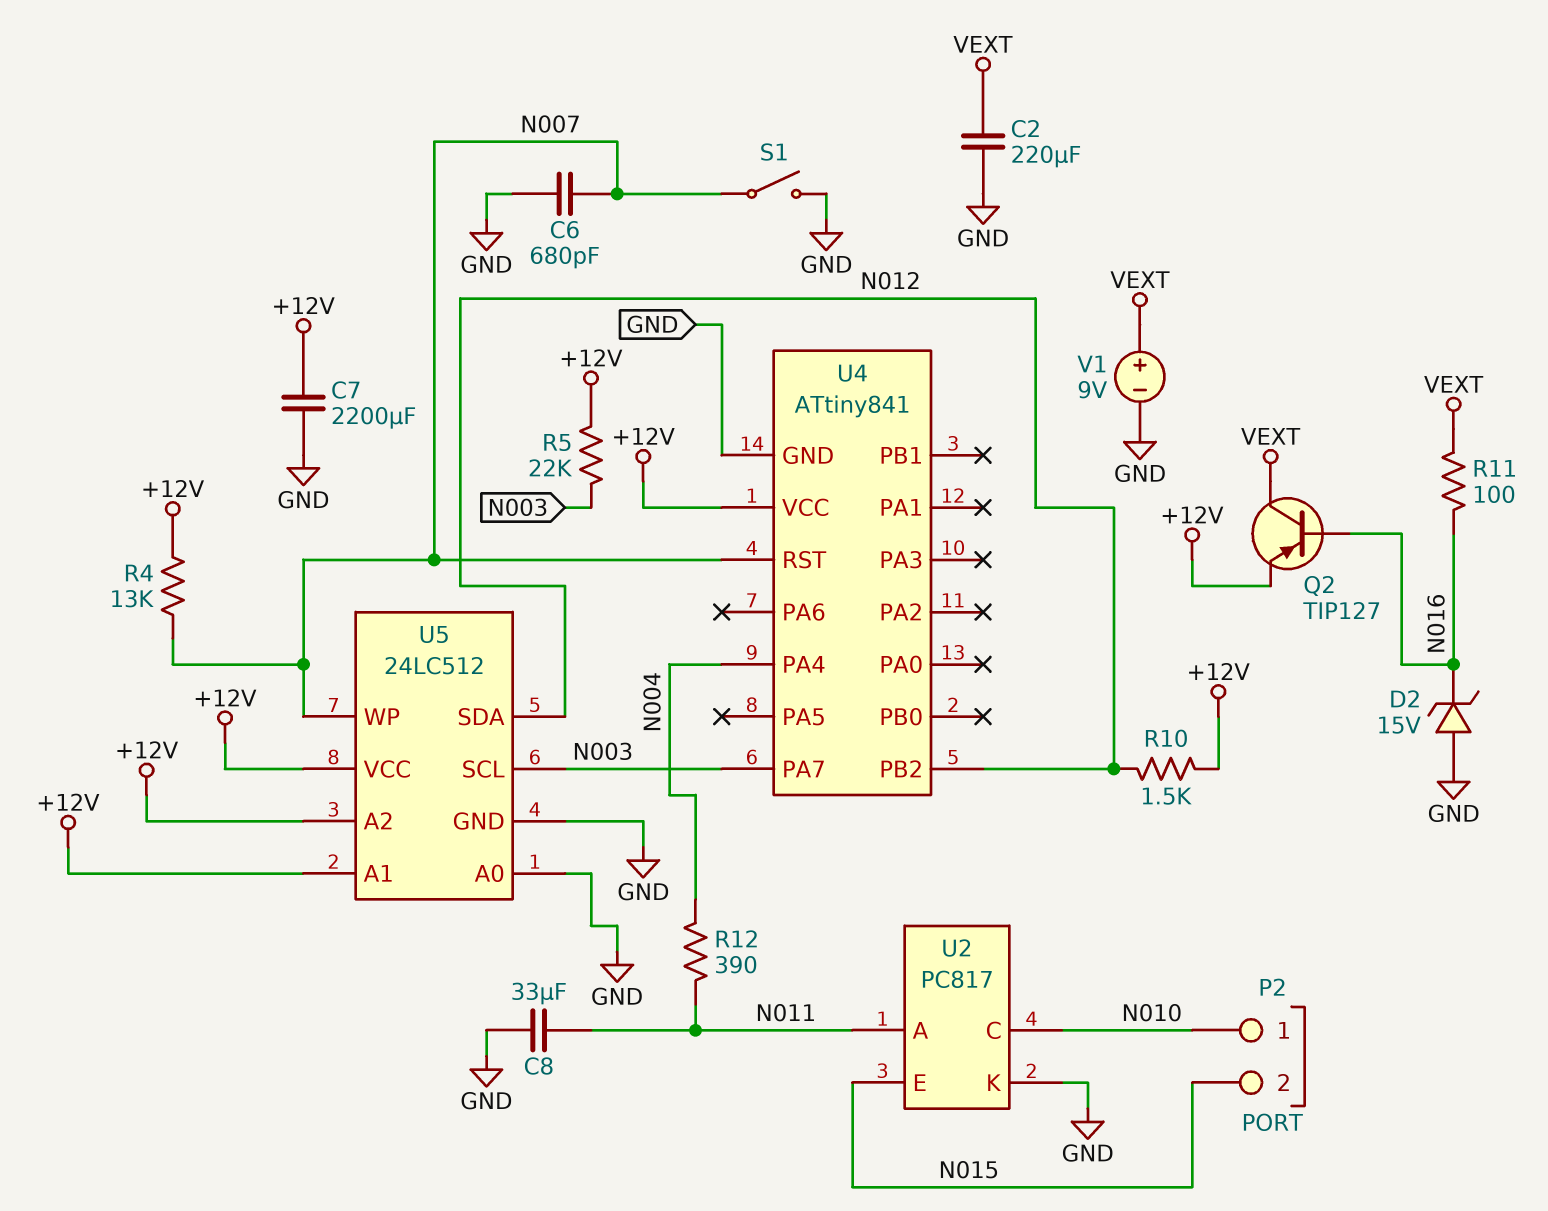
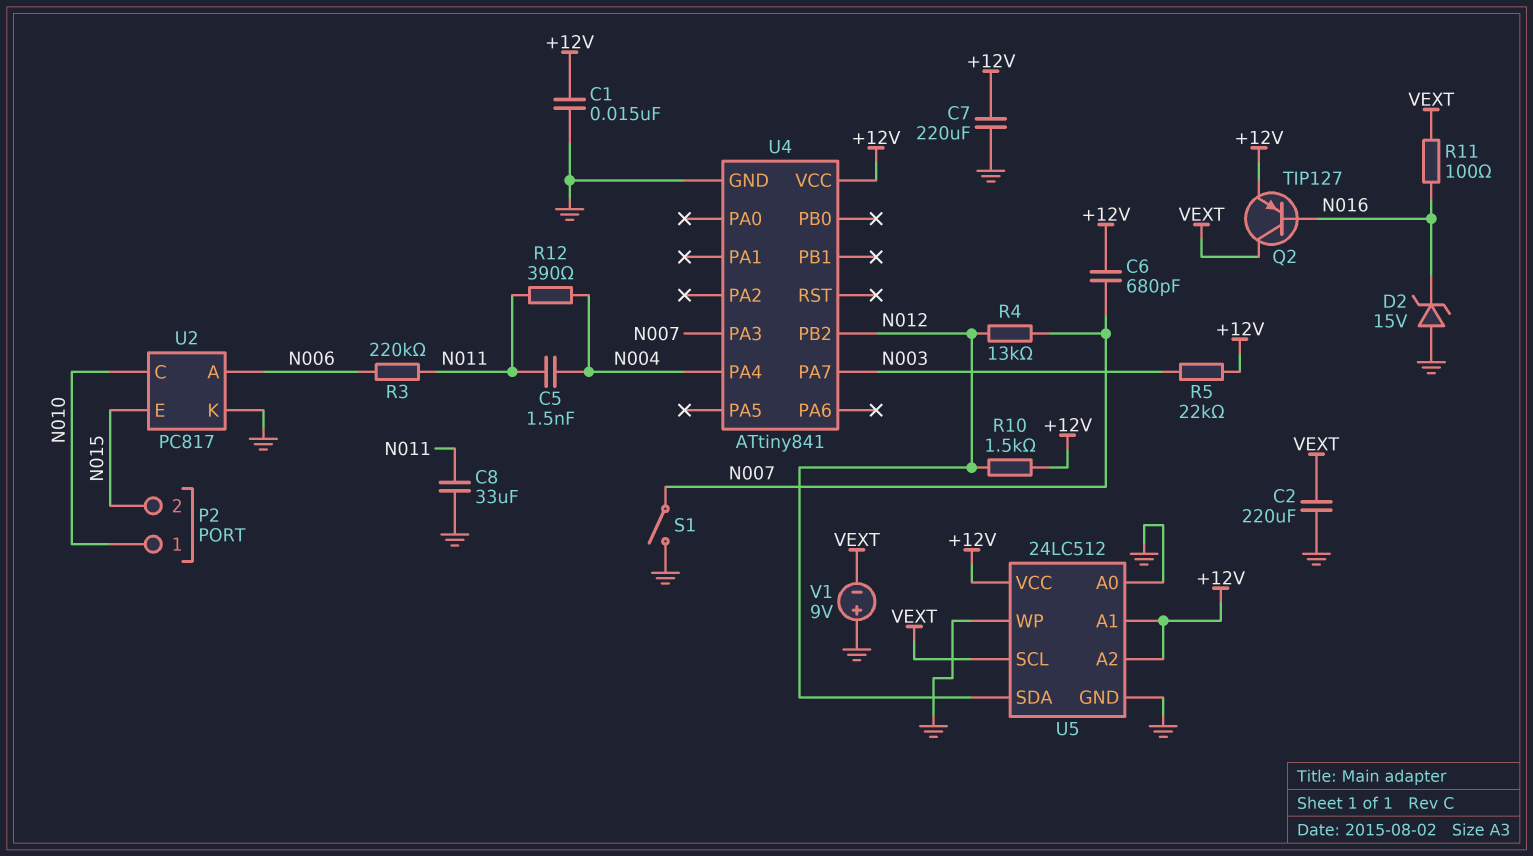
C1: none -> 15nF (+12V, GND)
C5: none -> 1.5nF (N004, N011)
C6: 680pF (GND, N007) -> 680pF (+12V, N007)
C7: 2200uF (+12V, GND) -> 220uF (+12V, GND)
R3: none -> 220k (N006, N011)
R4: 13k (+12V, N007) -> 13k (N007, N012)
U2 pin A: N011 -> N006
U4 pin PA3: none -> N007
U4 pin RST: N007 -> none
U5 pin SCL: N003 -> VEXT
U5 pin WP: N007 -> GND
V1: 9V (plus VEXT, minus GND) -> 9V (plus GND, minus VEXT)

